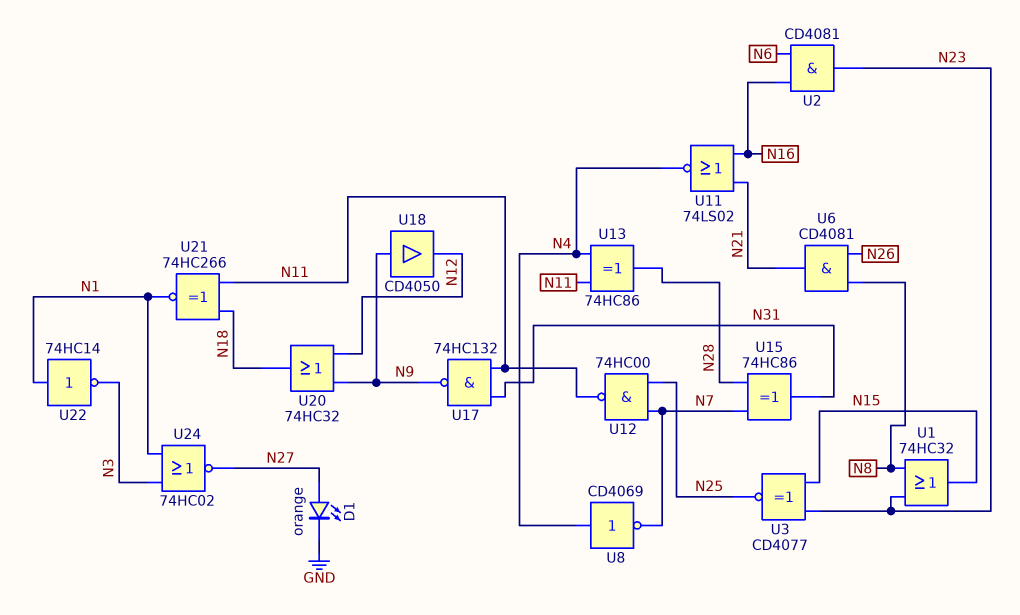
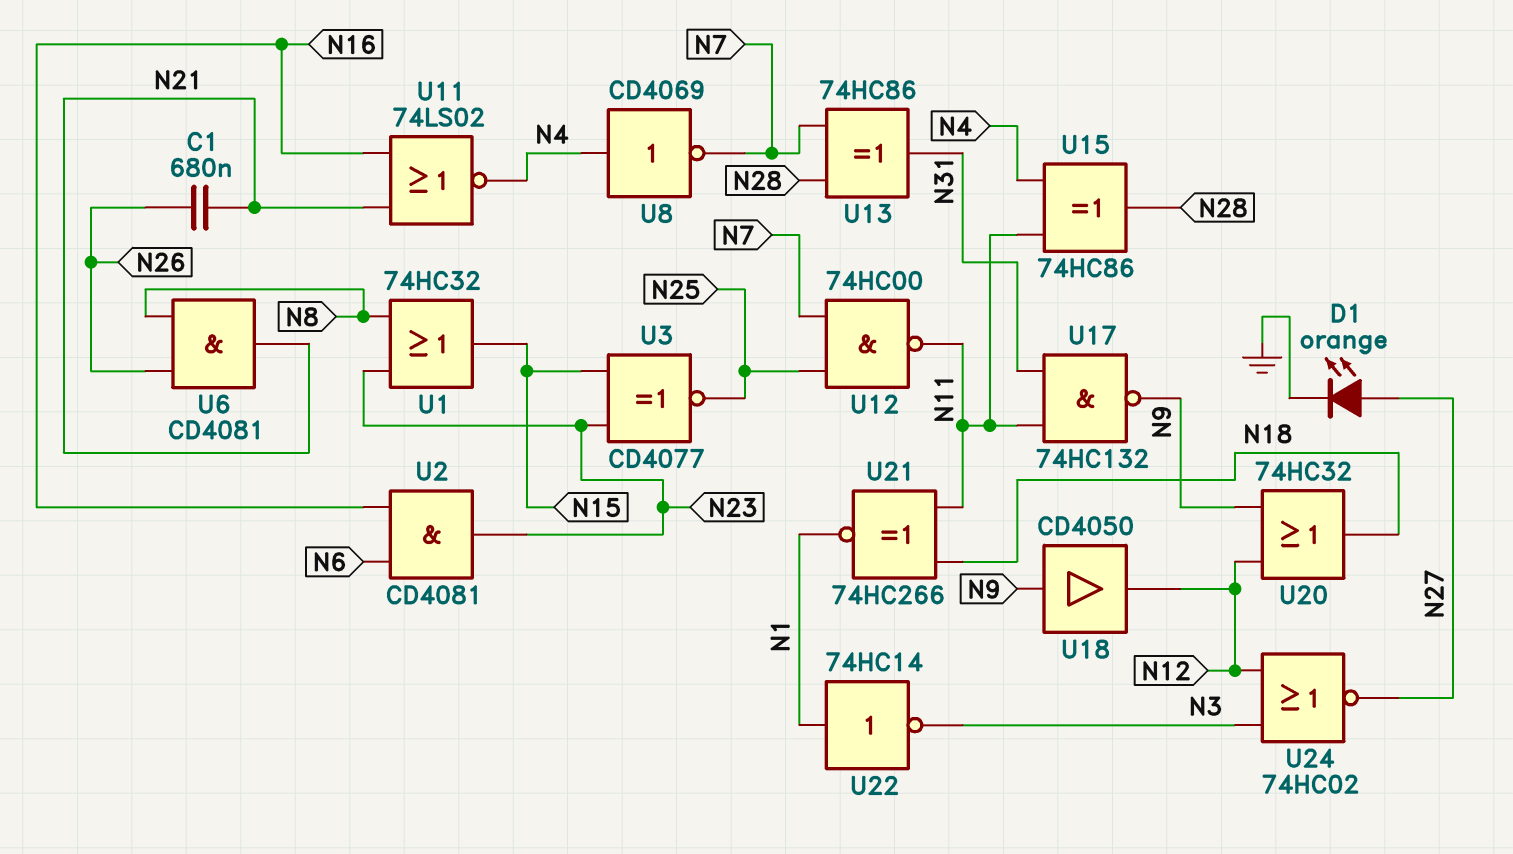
C1: none -> 680nF (N21, N26)
U13: XOR 74HC86 (in N4, in N11, out N28) -> XOR 74HC86 (in N7, in N28, out N31)
U15: XOR 74HC86 (in N7, in N28, out N31) -> XOR 74HC86 (in N4, in N11, out N28)
U24: NOR 74HC02 (in N1, in N3, out N27) -> NOR 74HC02 (in N3, in N12, out N27)

